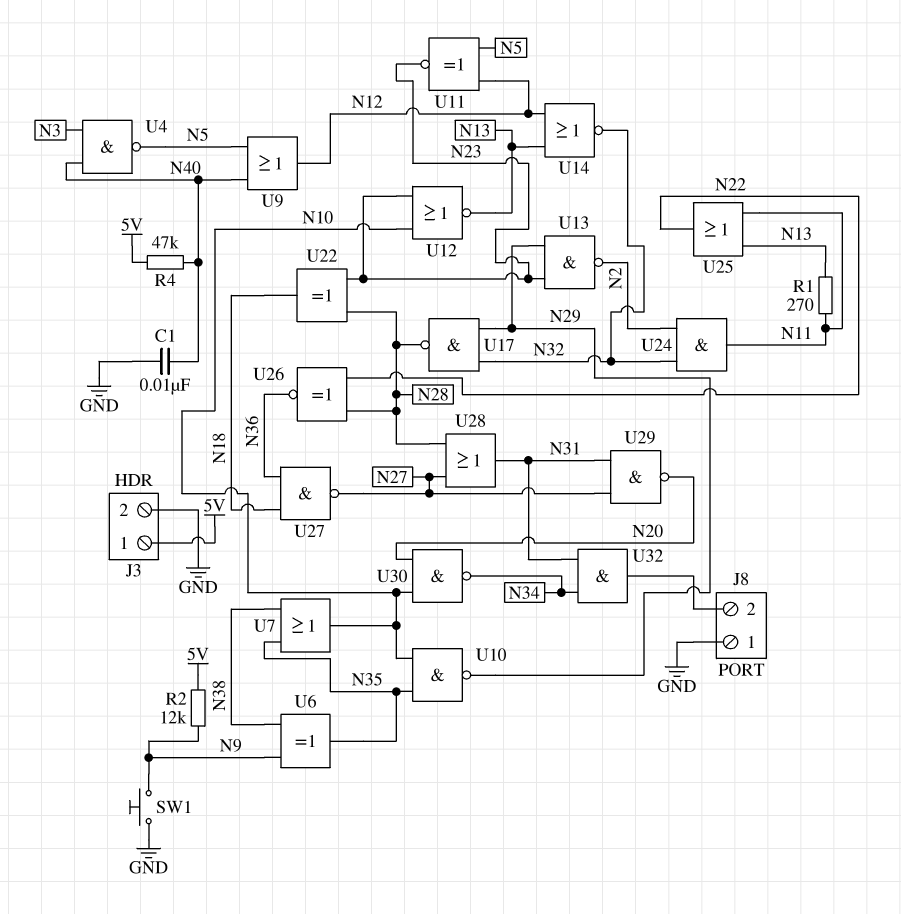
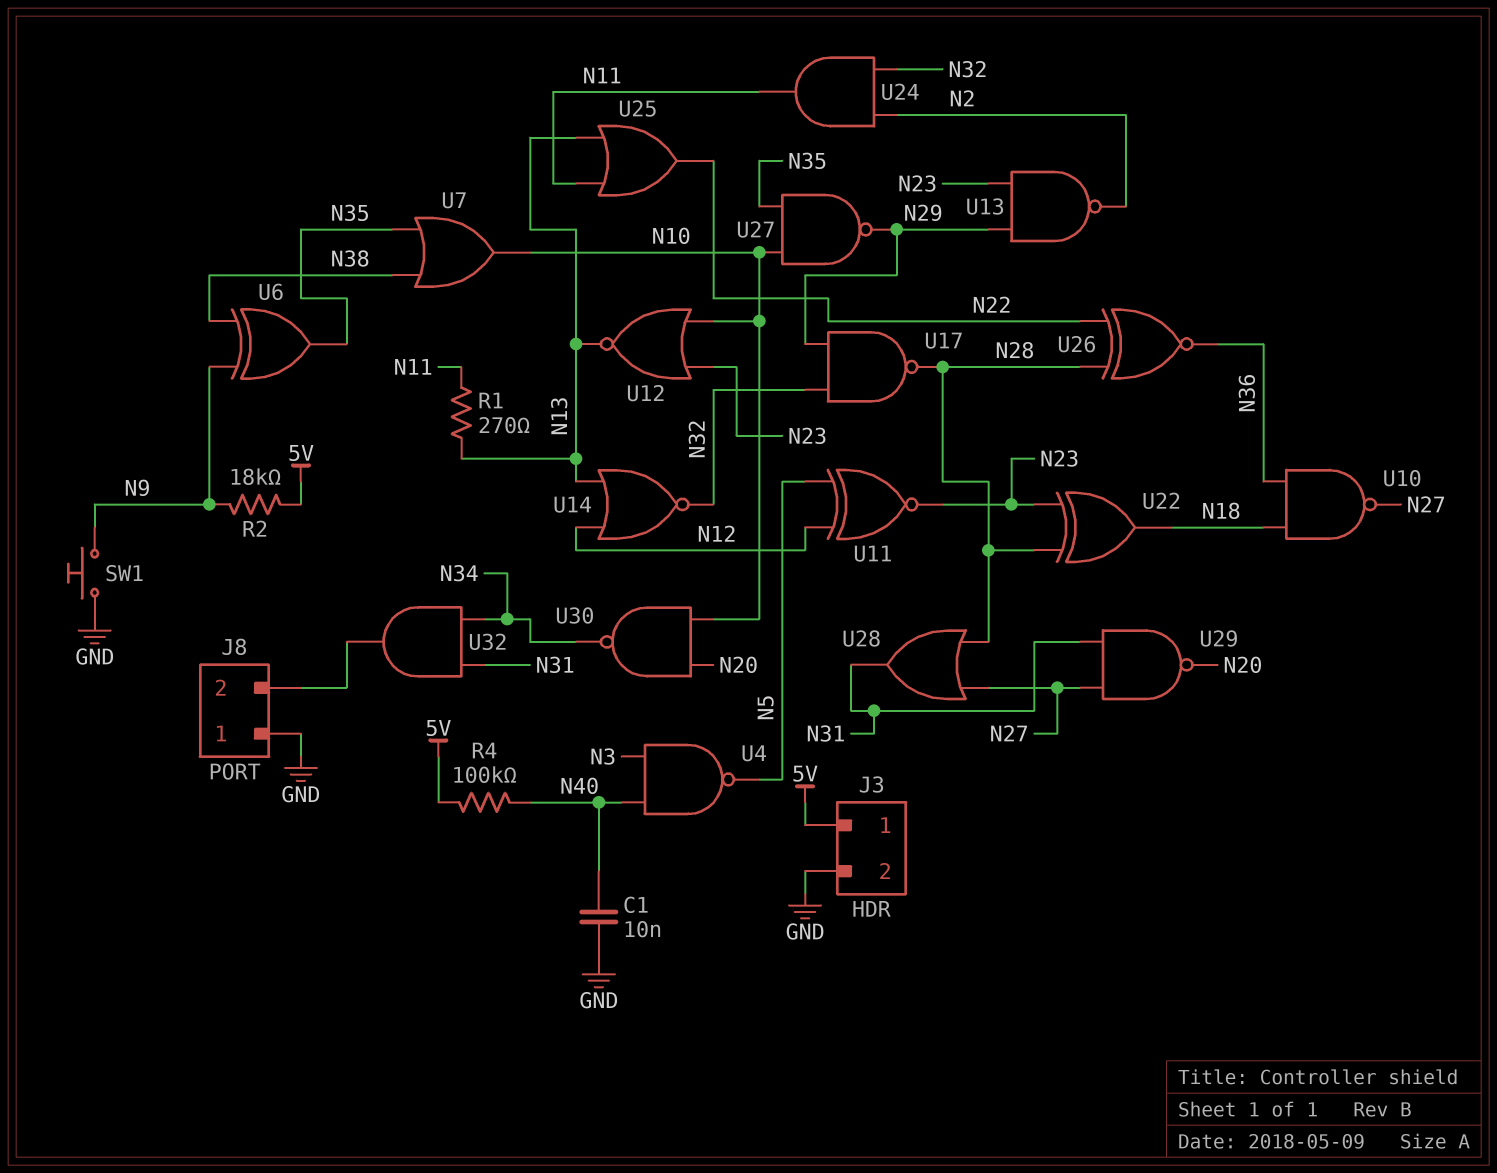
R2: 12k (5V, N9) -> 18k (5V, N9)
R4: 47k (5V, N40) -> 100k (5V, N40)
U9: OR (in N5, in N40, out N12) -> none
U10: NAND (in N10, in N35, out N29) -> NAND (in N18, in N36, out N27)
U27: NAND (in N18, in N36, out N27) -> NAND (in N10, in N35, out N29)

